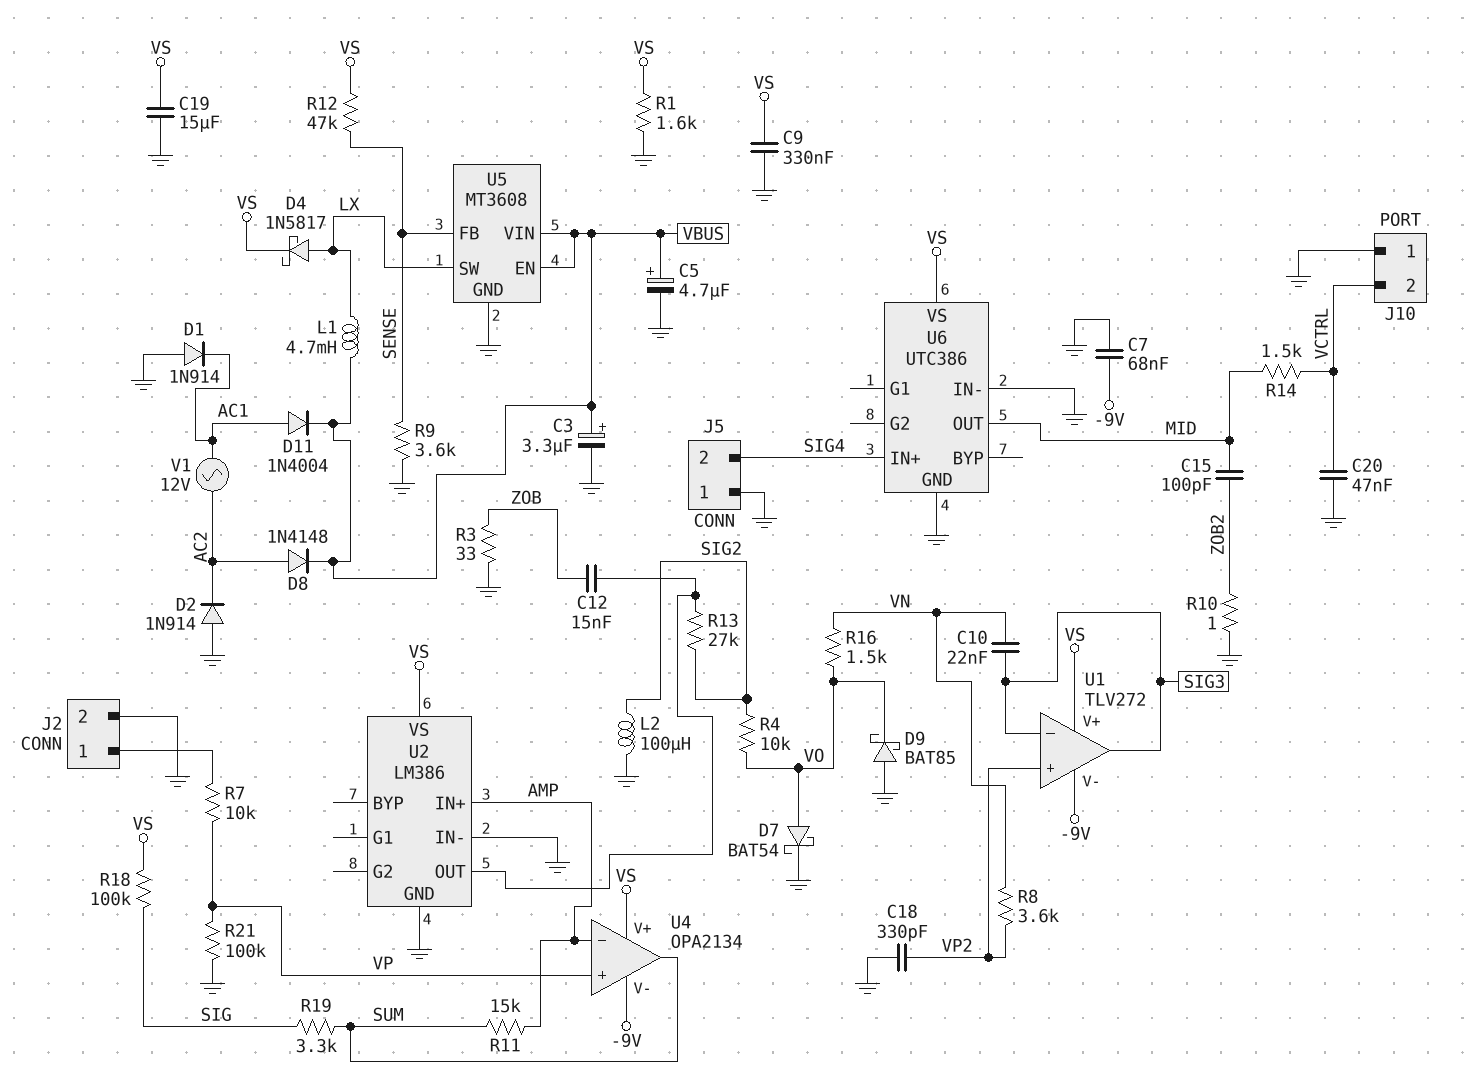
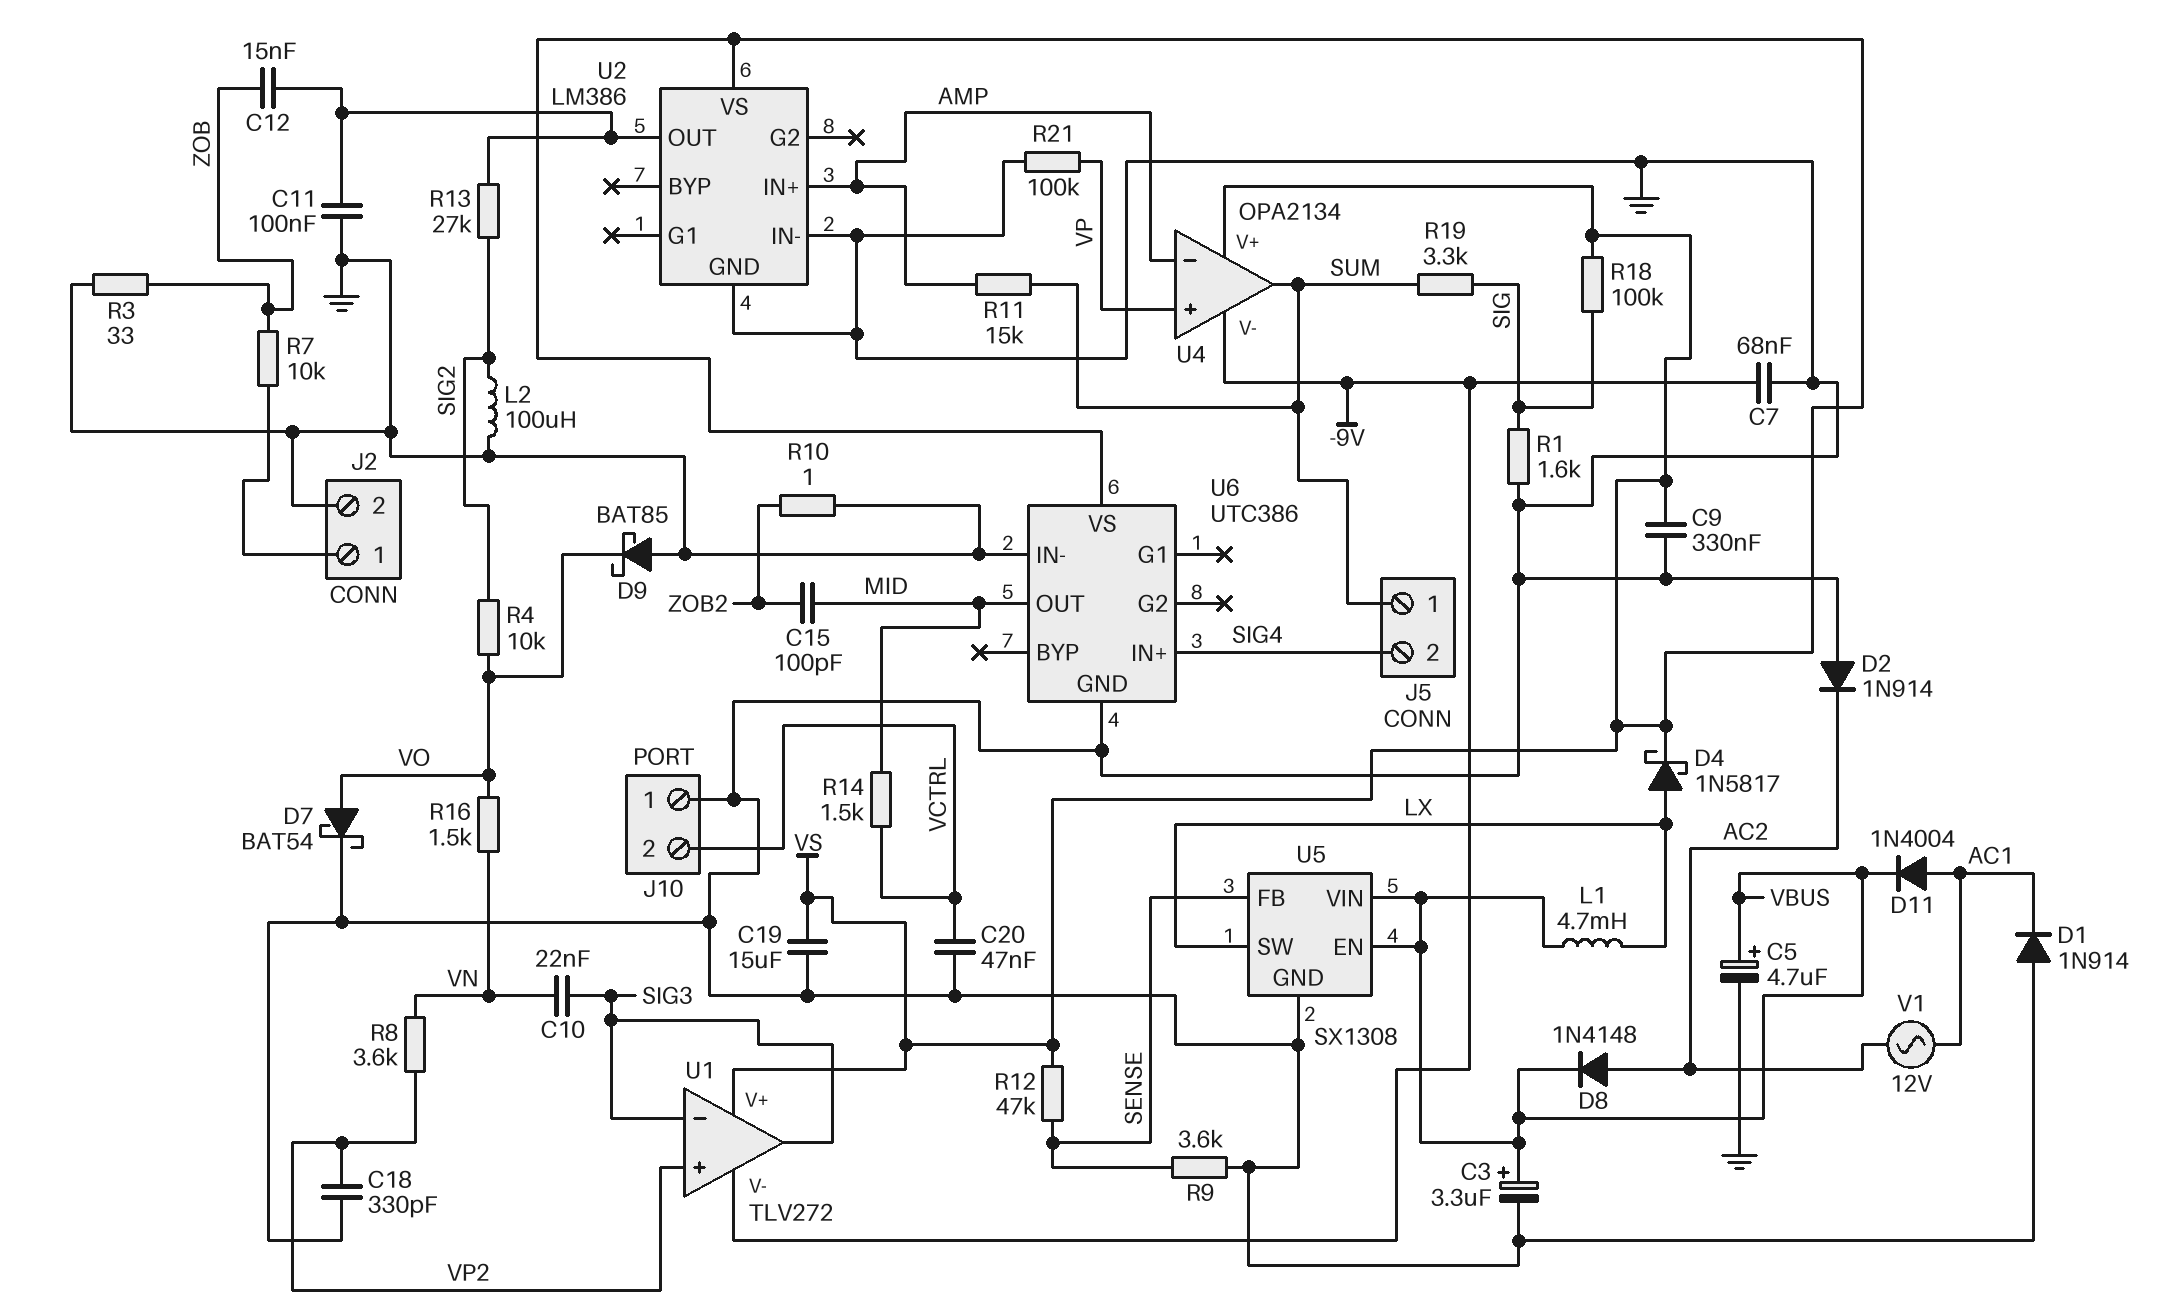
C11: none -> 100nF (GND, U2/OUT)
J5 pin 1: GND -> SUM
R1: 1.6k (GND, VS) -> 1.6k (GND, SIG)
R7: 10k (J2/1, VP) -> 10k (J2/1, ZOB)
U5: MT3608 -> SX1308

